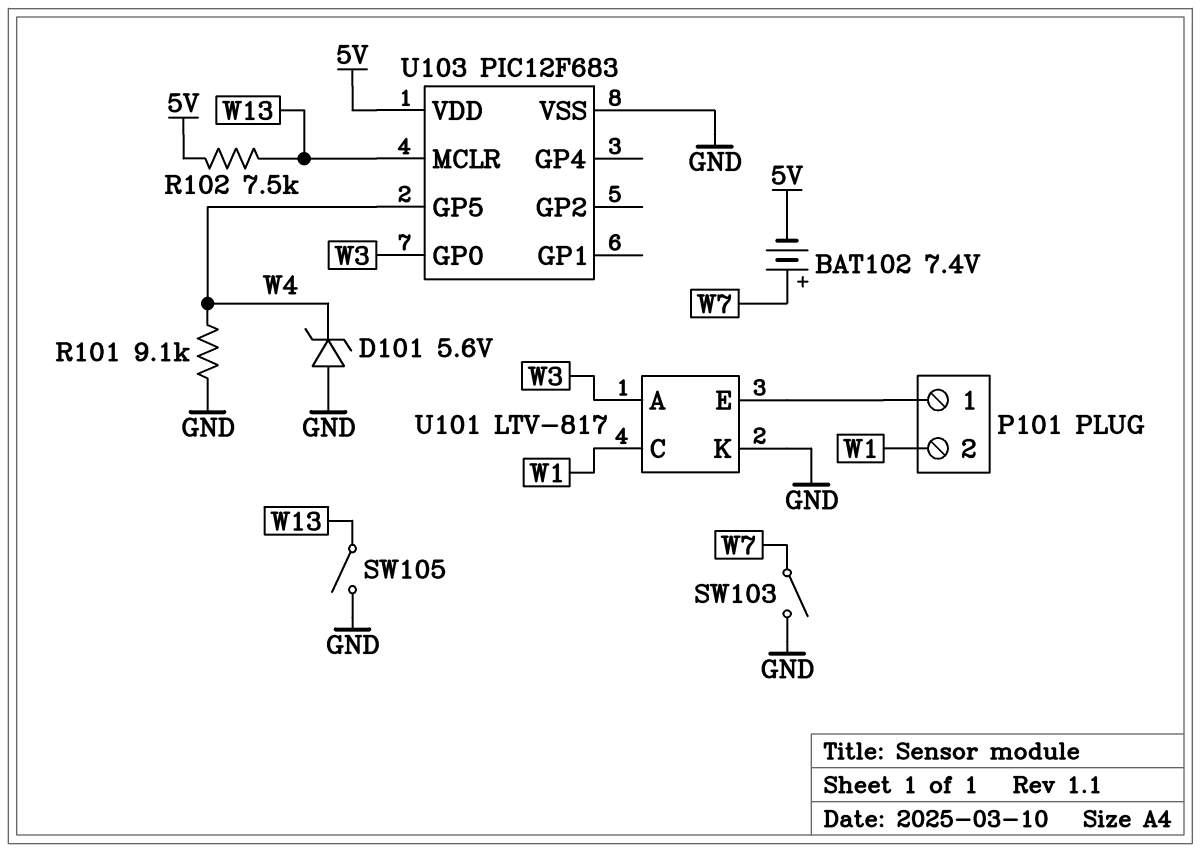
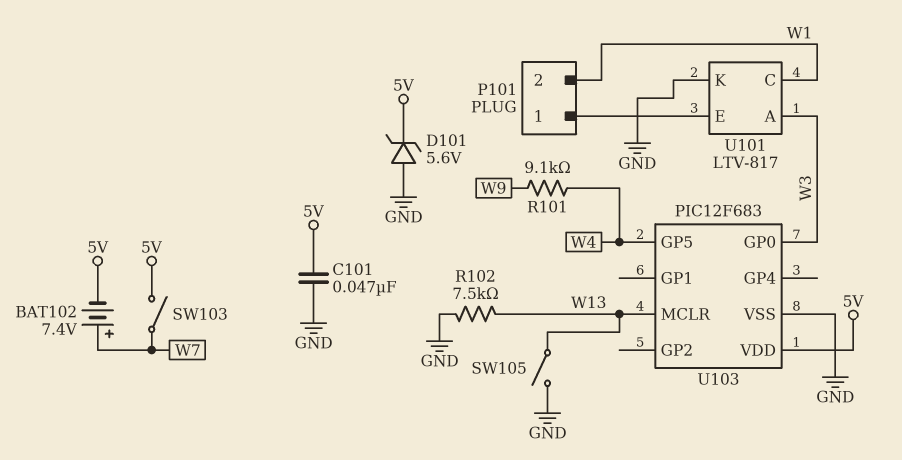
C101: none -> 47nF (5V, GND)
D101: zener 5.6V (A GND, K W4) -> zener 5.6V (A GND, K 5V)
R101: 9.1k (GND, W4) -> 9.1k (W4, W9)
R102: 7.5k (5V, W13) -> 7.5k (GND, W13)
SW103: switch (GND, W7) -> switch (5V, W7)

